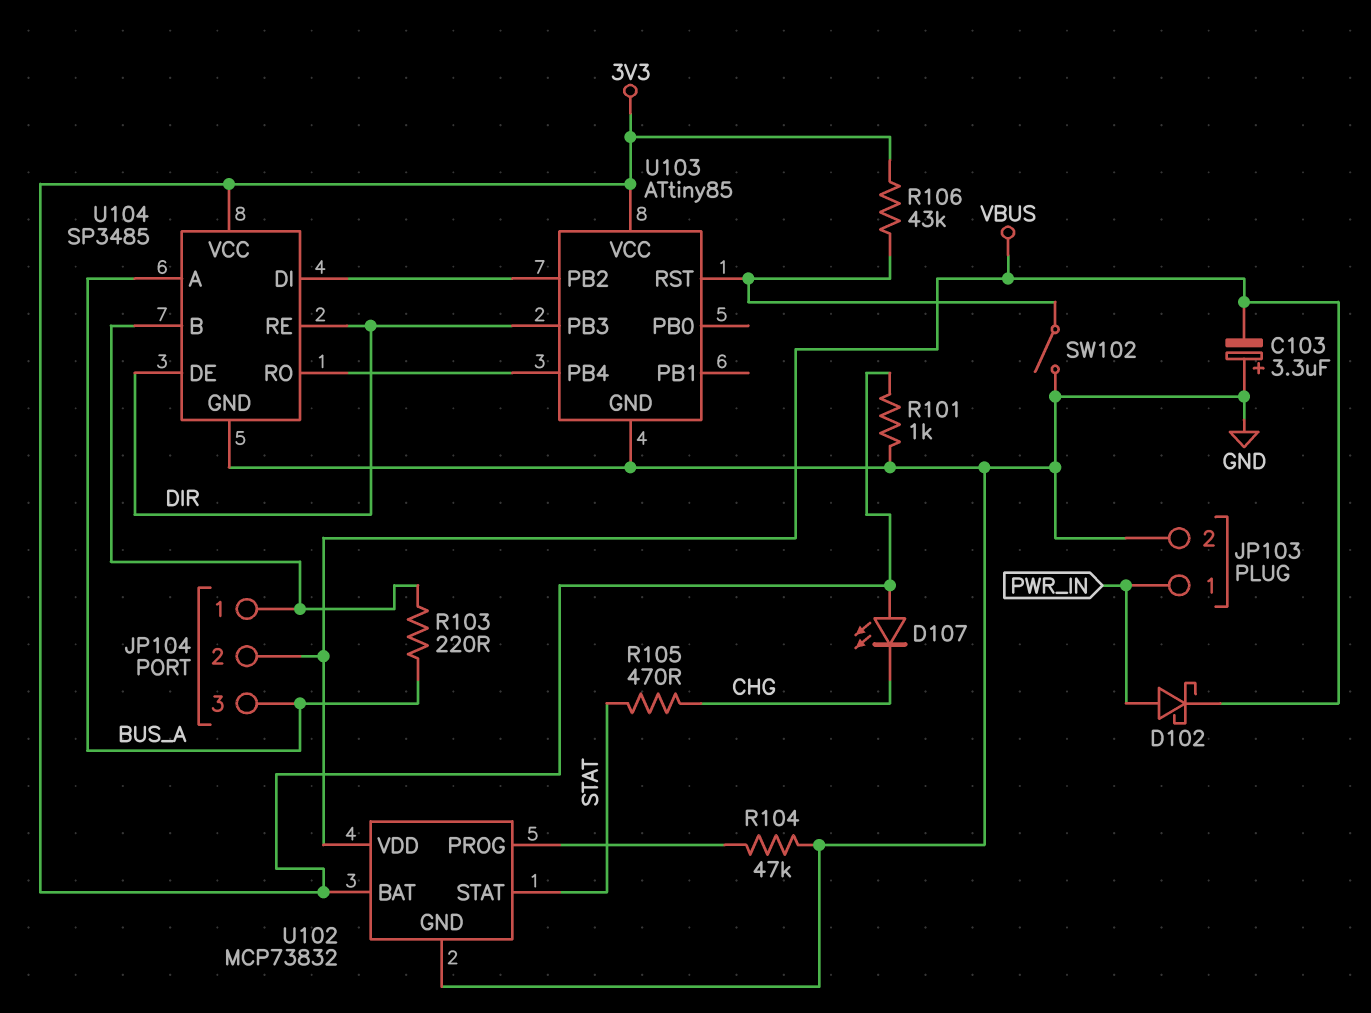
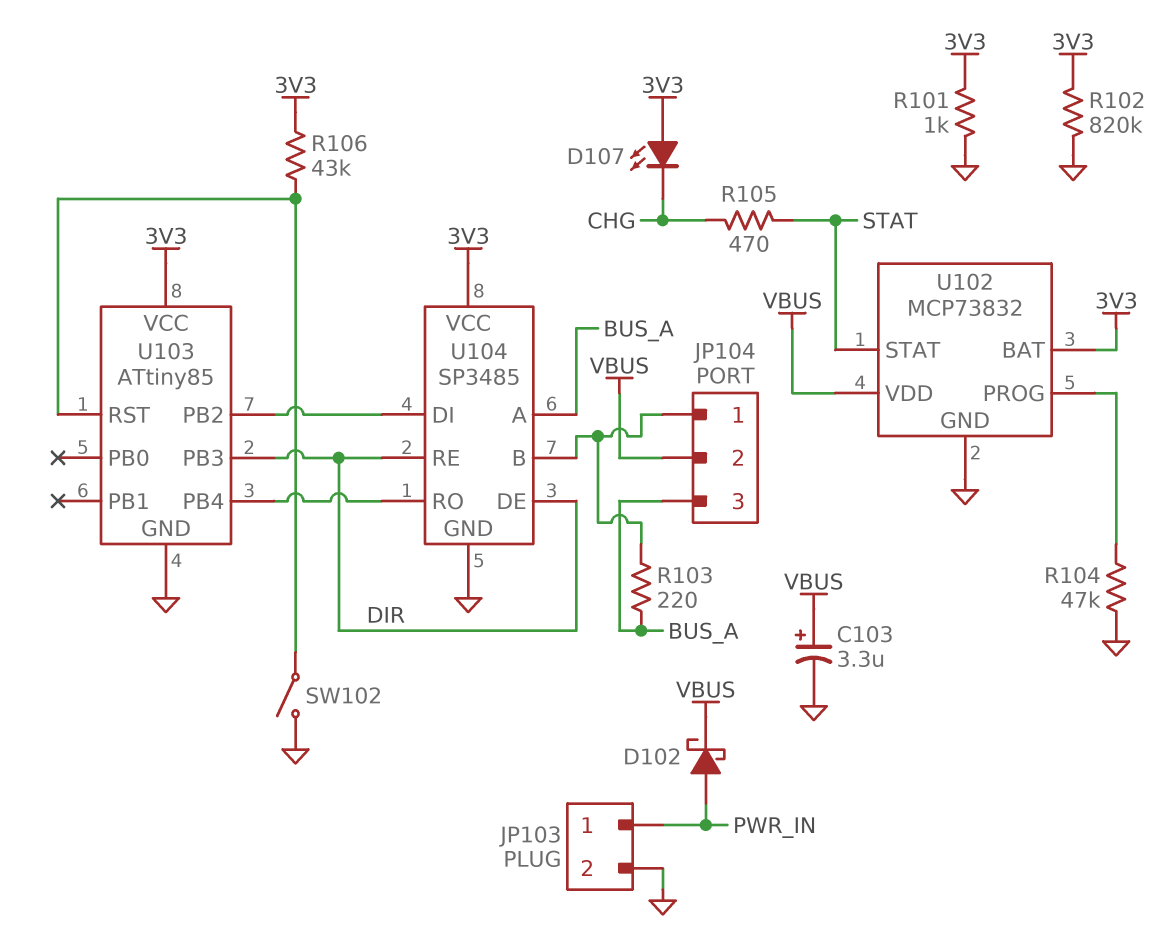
C103: 3.3uF (plus GND, minus VBUS) -> 3.3uF (plus VBUS, minus GND)
R102: none -> 820k (3V3, GND)

